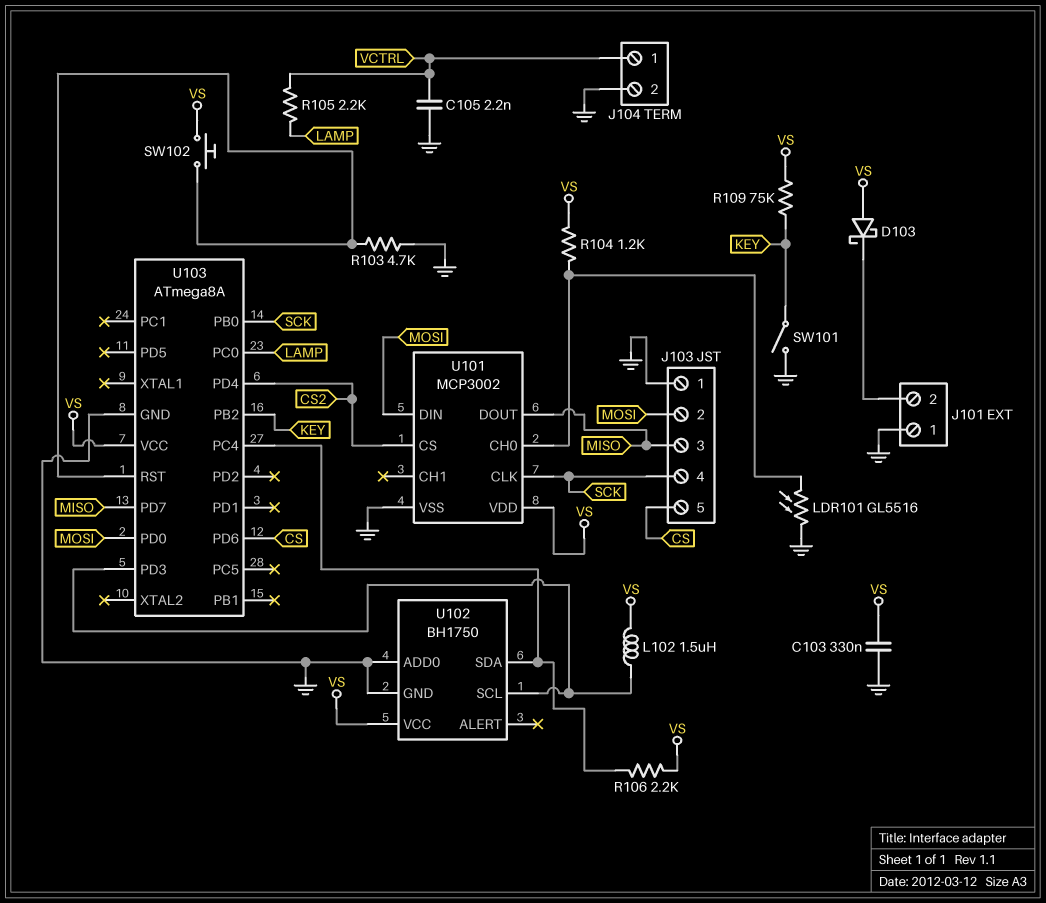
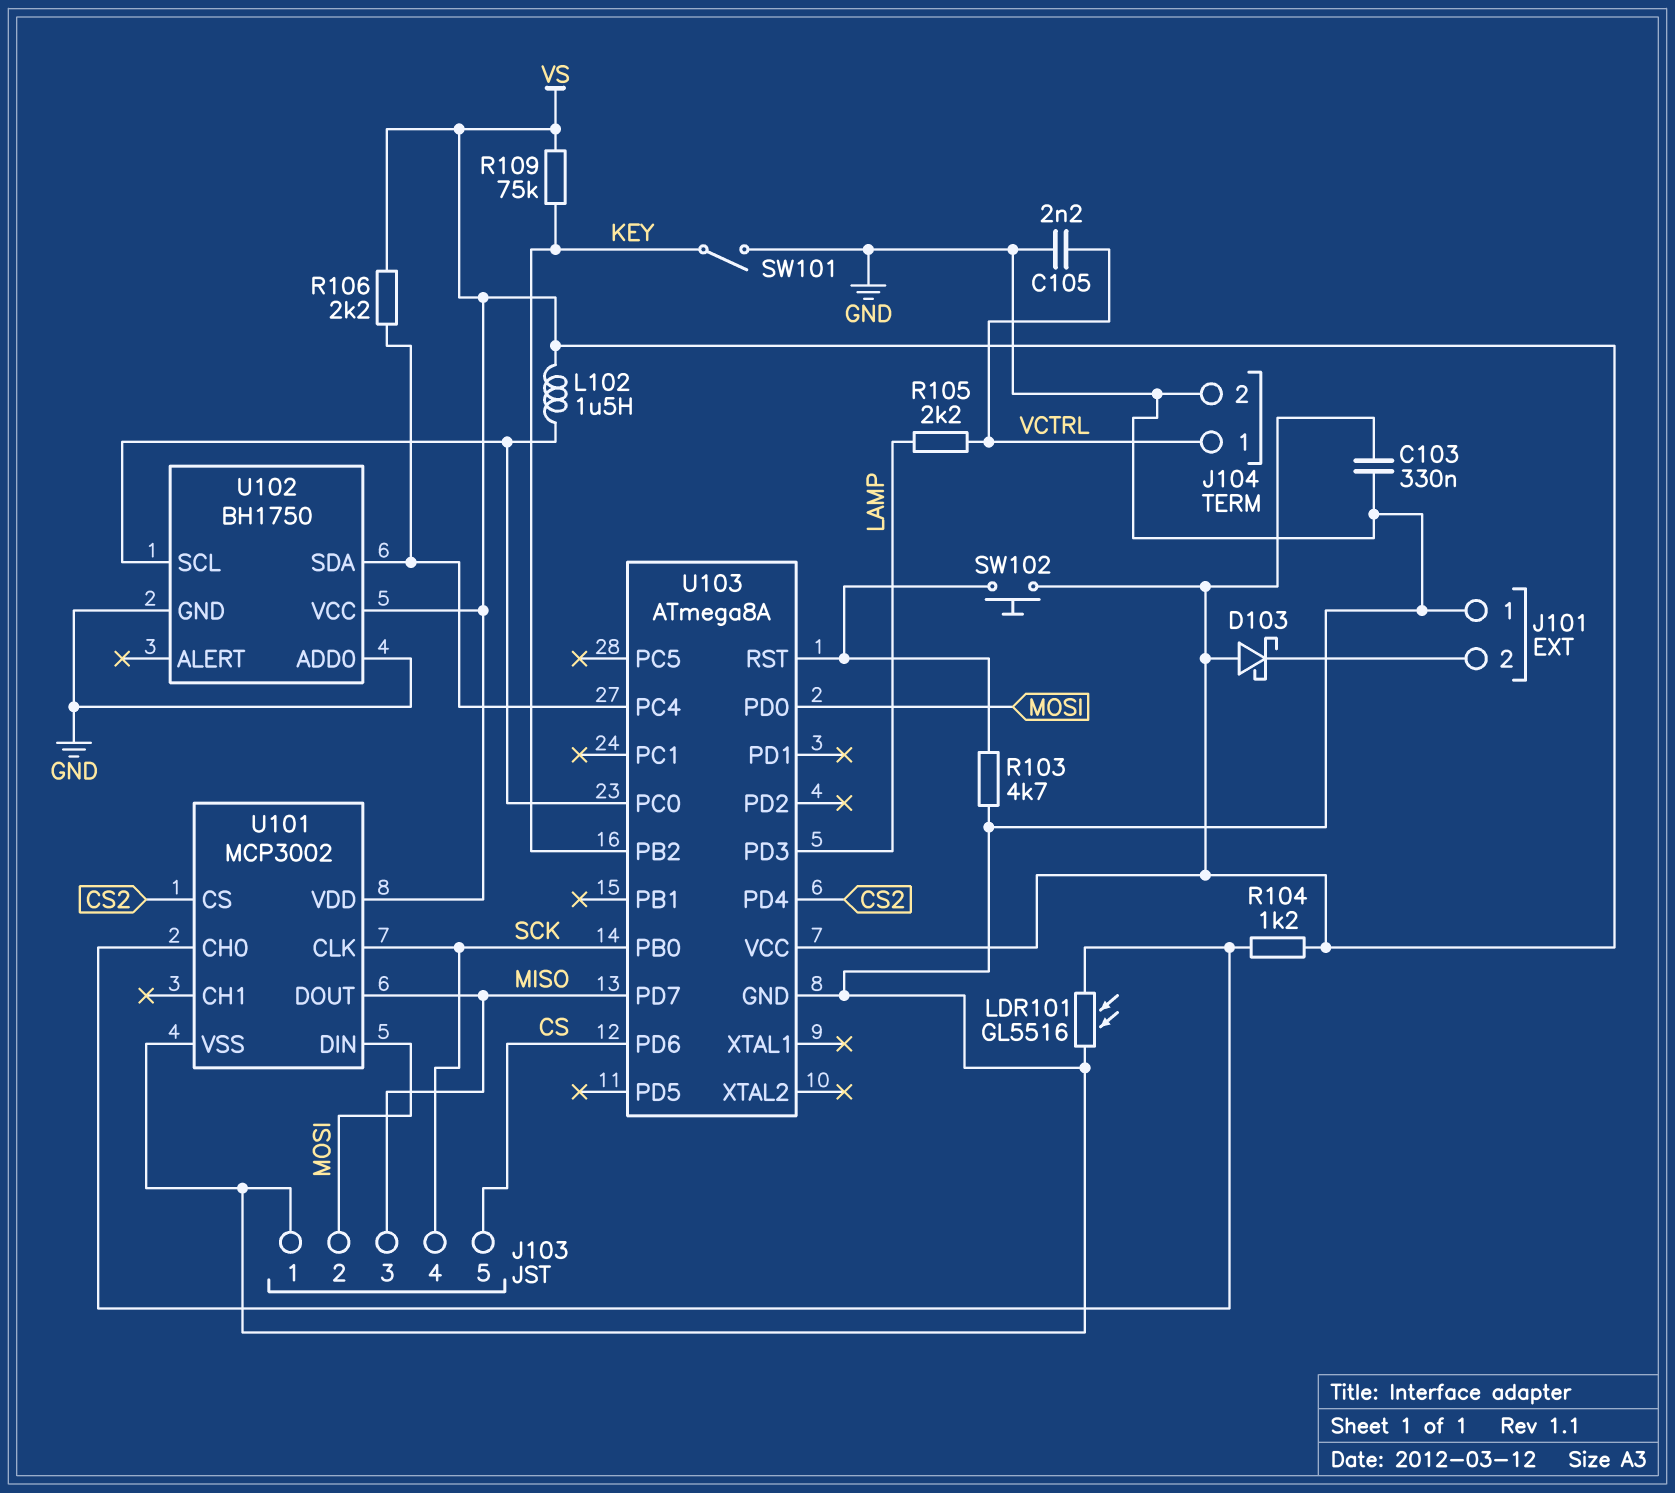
U103 pin PC0: LAMP -> U102/SCL
U103 pin PD3: U102/SCL -> LAMP

